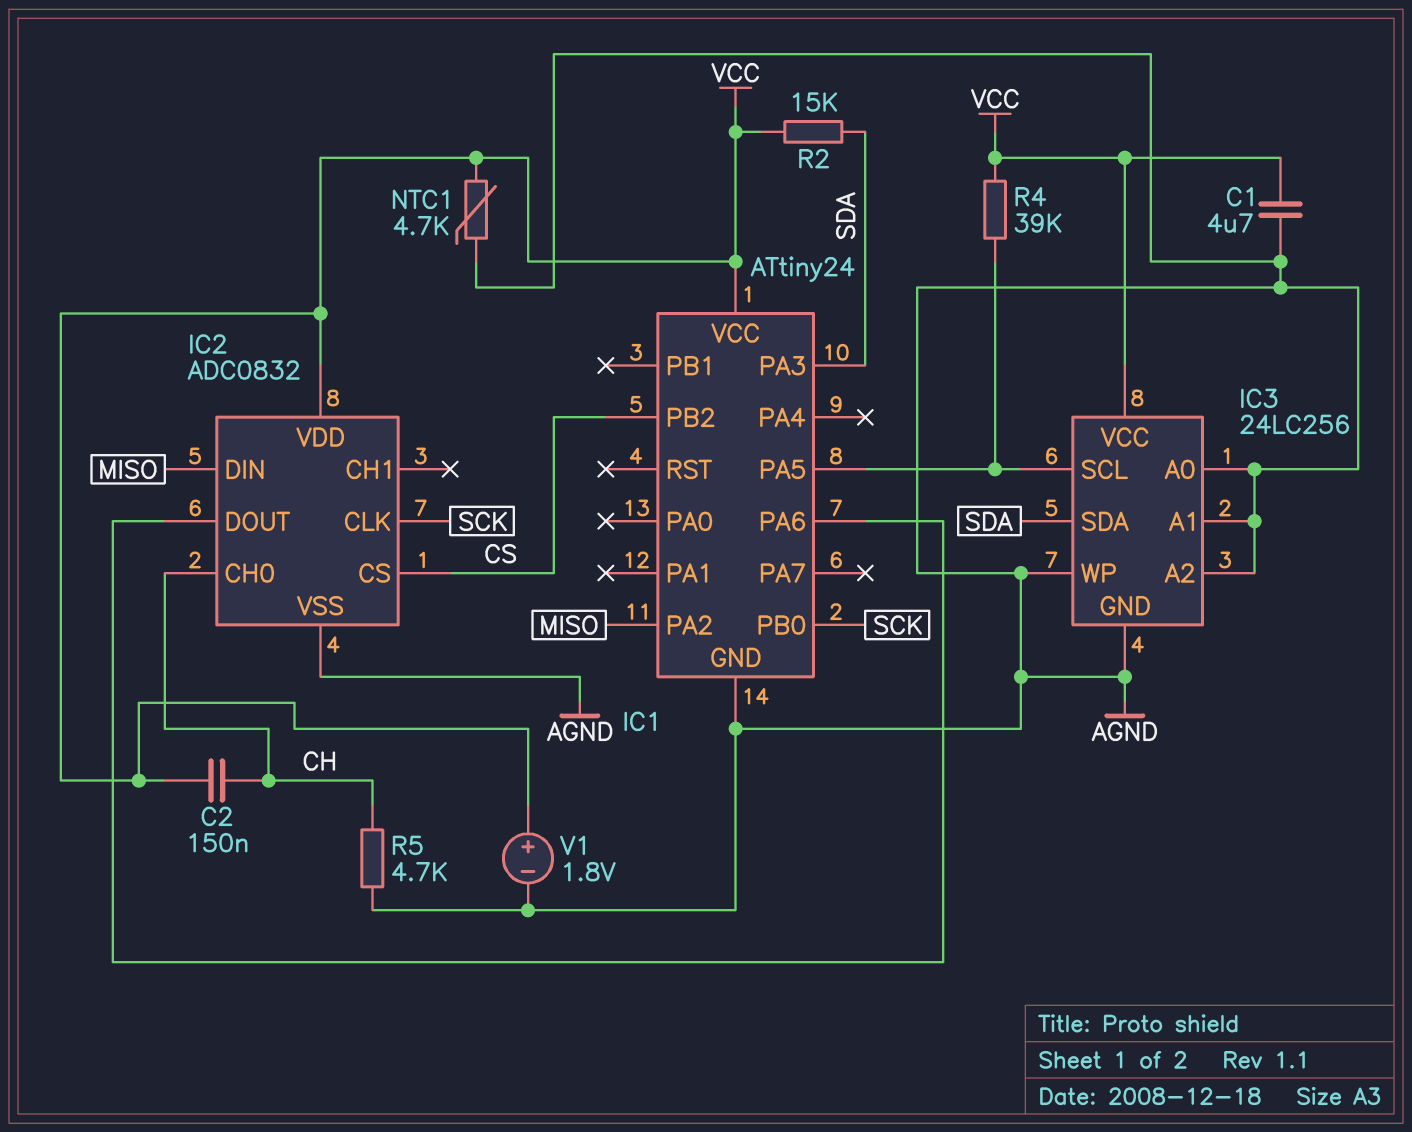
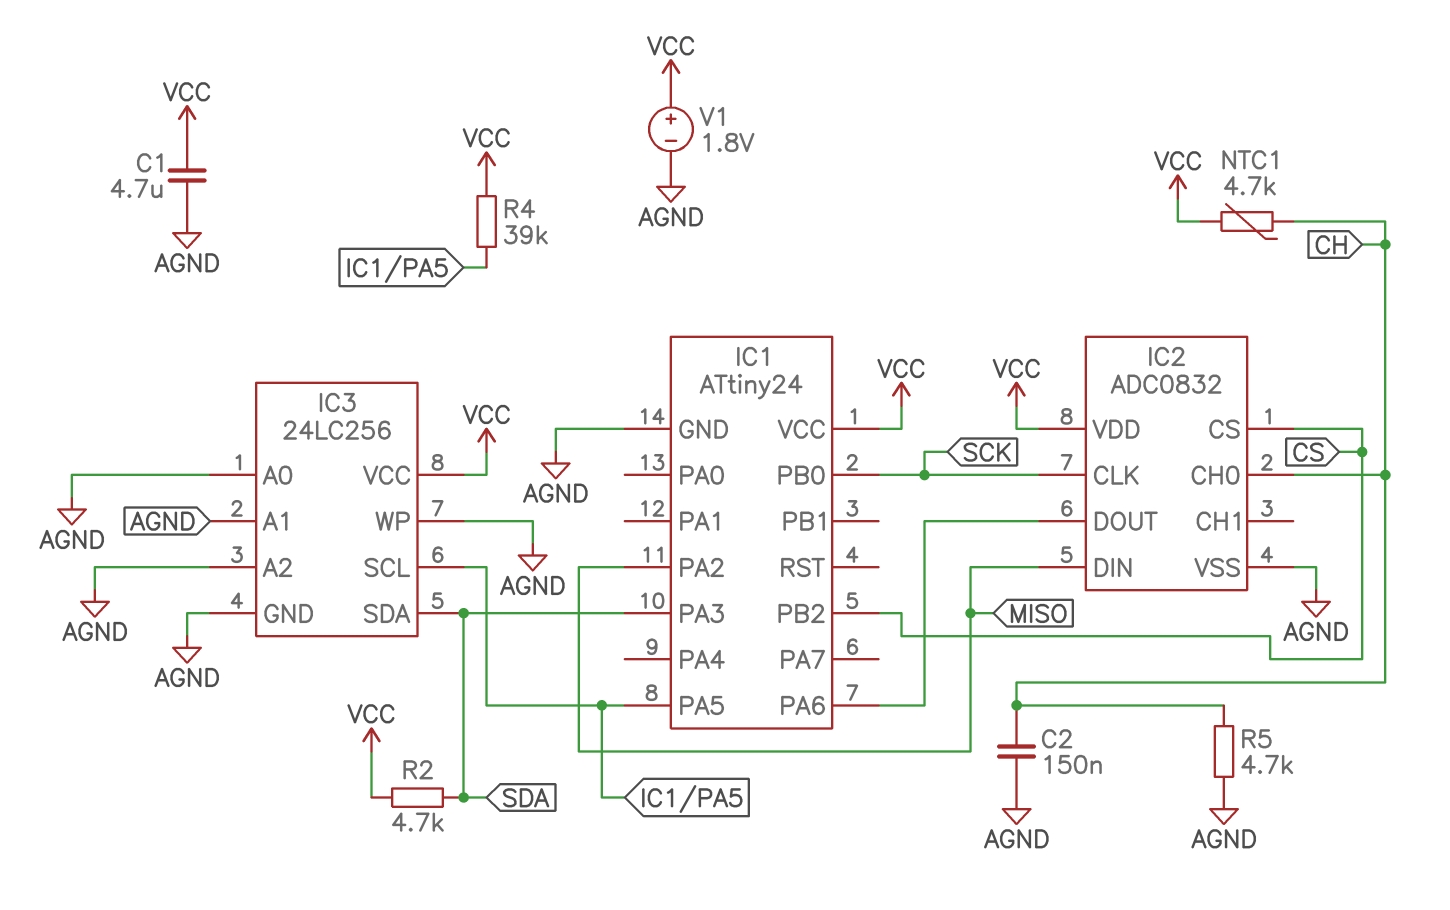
C2: 150nF (CH, VCC) -> 150nF (AGND, CH)
NTC1: 4.7k (AGND, VCC) -> 4.7k (CH, VCC)
R2: 15k (SDA, VCC) -> 4.7k (SDA, VCC)

